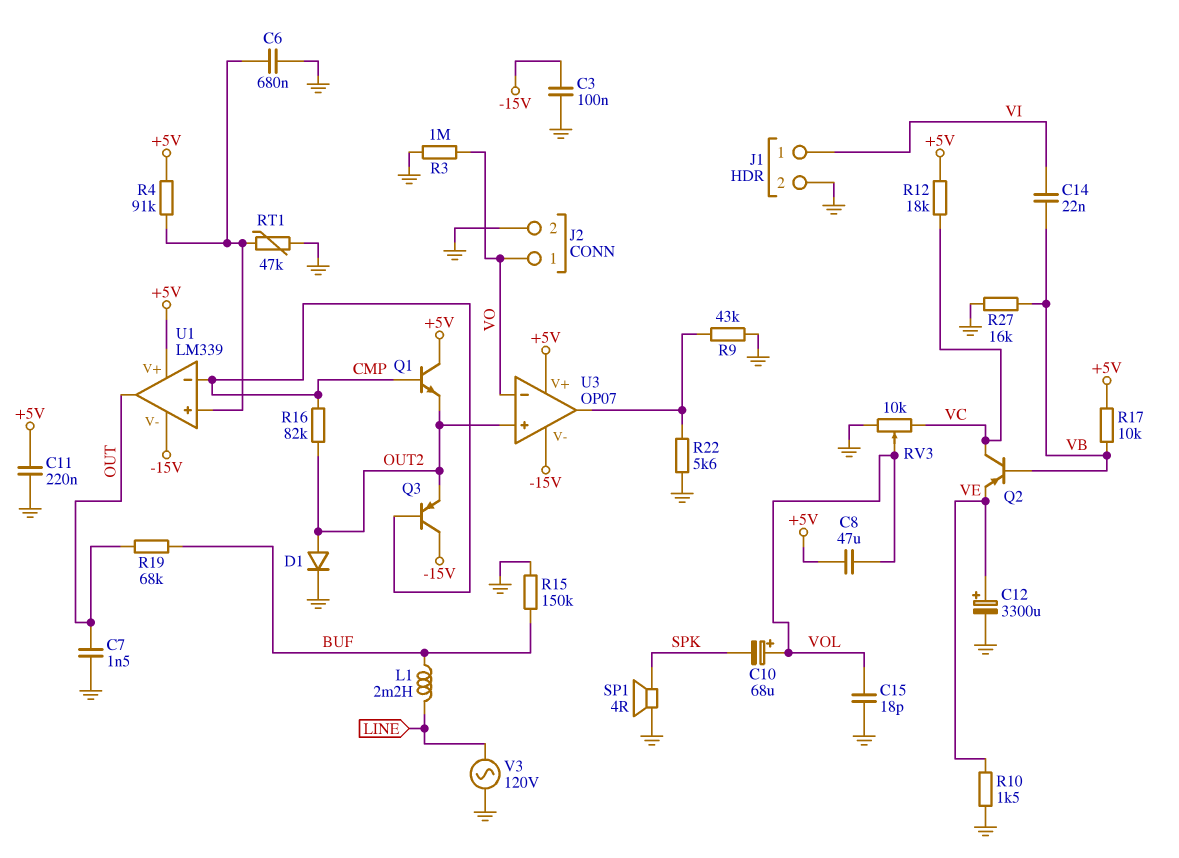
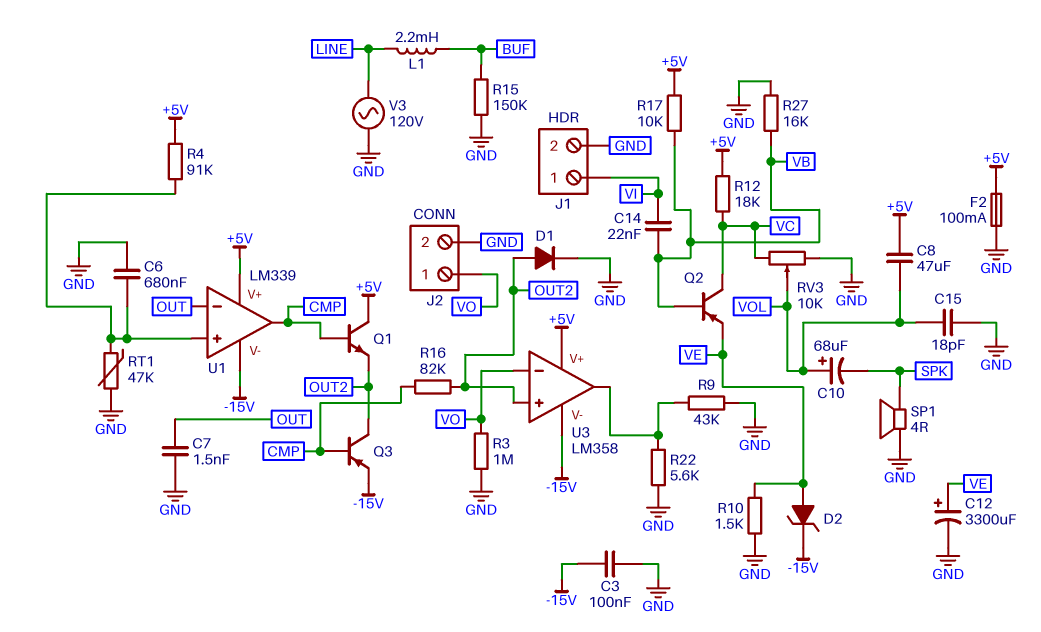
C11: 220nF (+5V, GND) -> none
D2: none -> zener (A VE, K -15V)
F2: none -> 100mA (+5V, GND)
Q3: PNP (B CMP, C -15V, E OUT2) -> PNP (B CMP, C OUT2, E -15V)
R19: 68k (BUF, OUT) -> none
U1 pin in-: CMP -> OUT
U1 pin out: OUT -> CMP
U3: OP07 -> LM358

